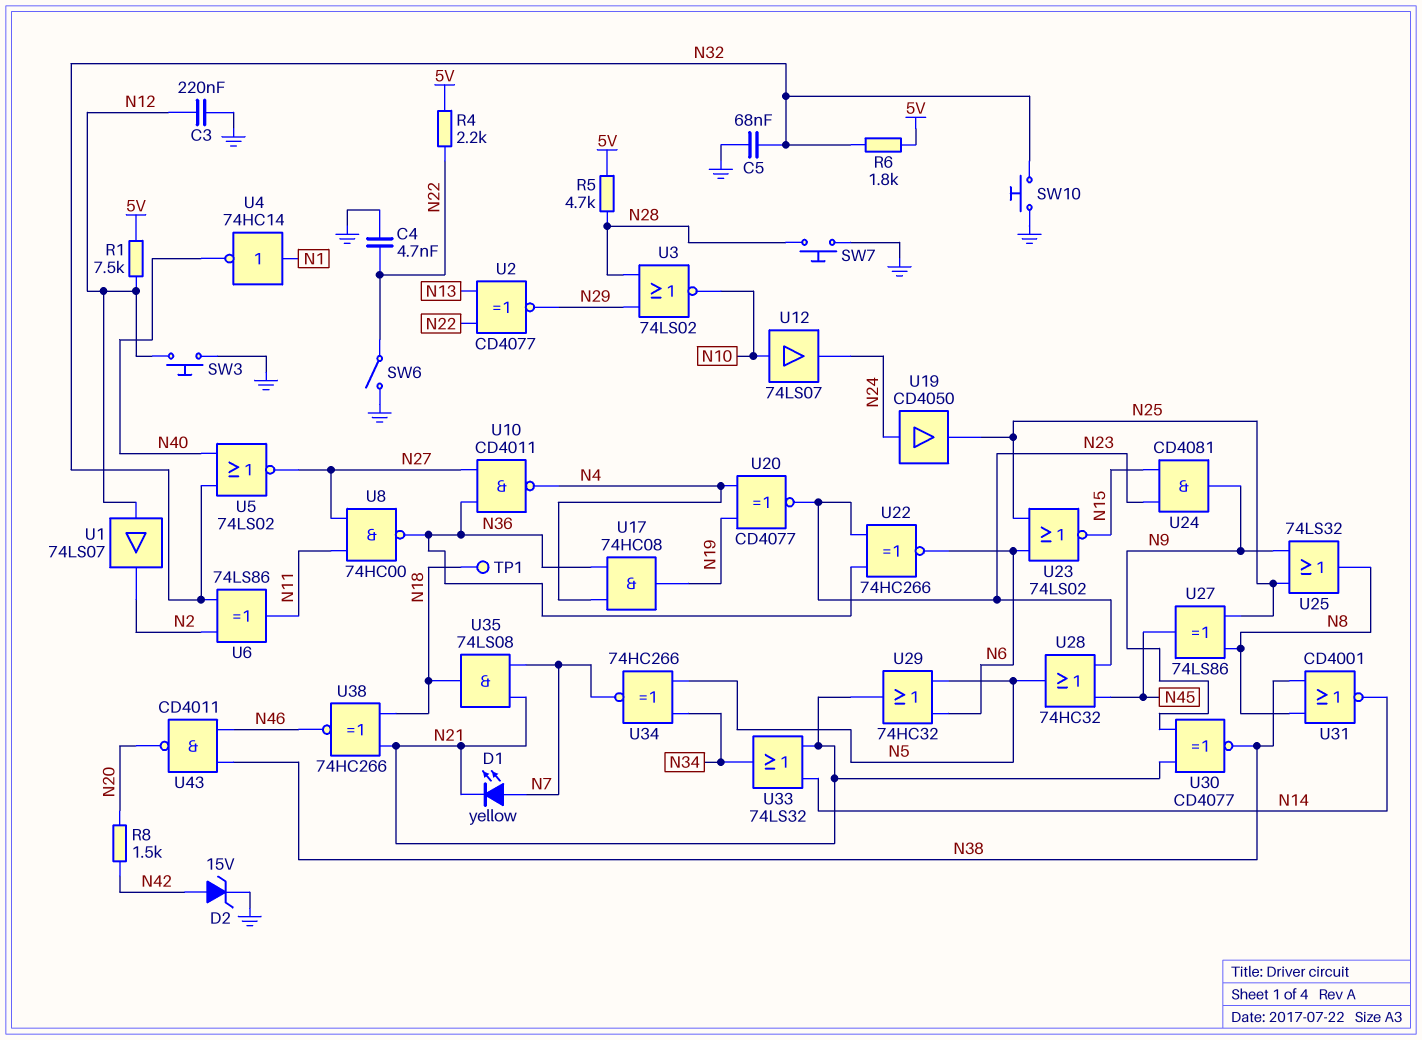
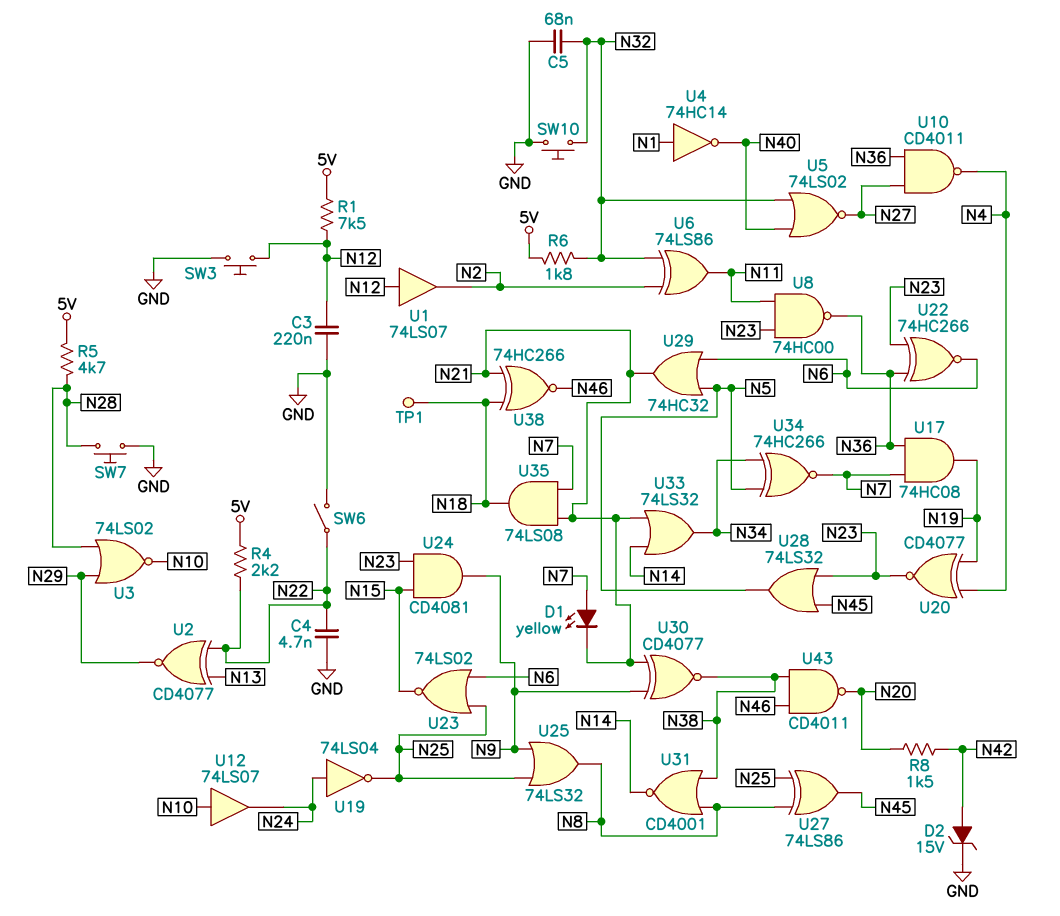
U8: NAND 74HC00 (in N11, in N27, out N36) -> NAND 74HC00 (in N11, in N23, out N36)
U17: AND 74HC08 (in N4, in N36, out N19) -> AND 74HC08 (in N7, in N36, out N19)
U19: buffer CD4050 (in N24, out N25) -> NOT 74LS04 (in N24, out N25)
U28: OR 74HC32 (in N23, in N45, out N5) -> OR 74LS32 (in N23, in N45, out N5)

